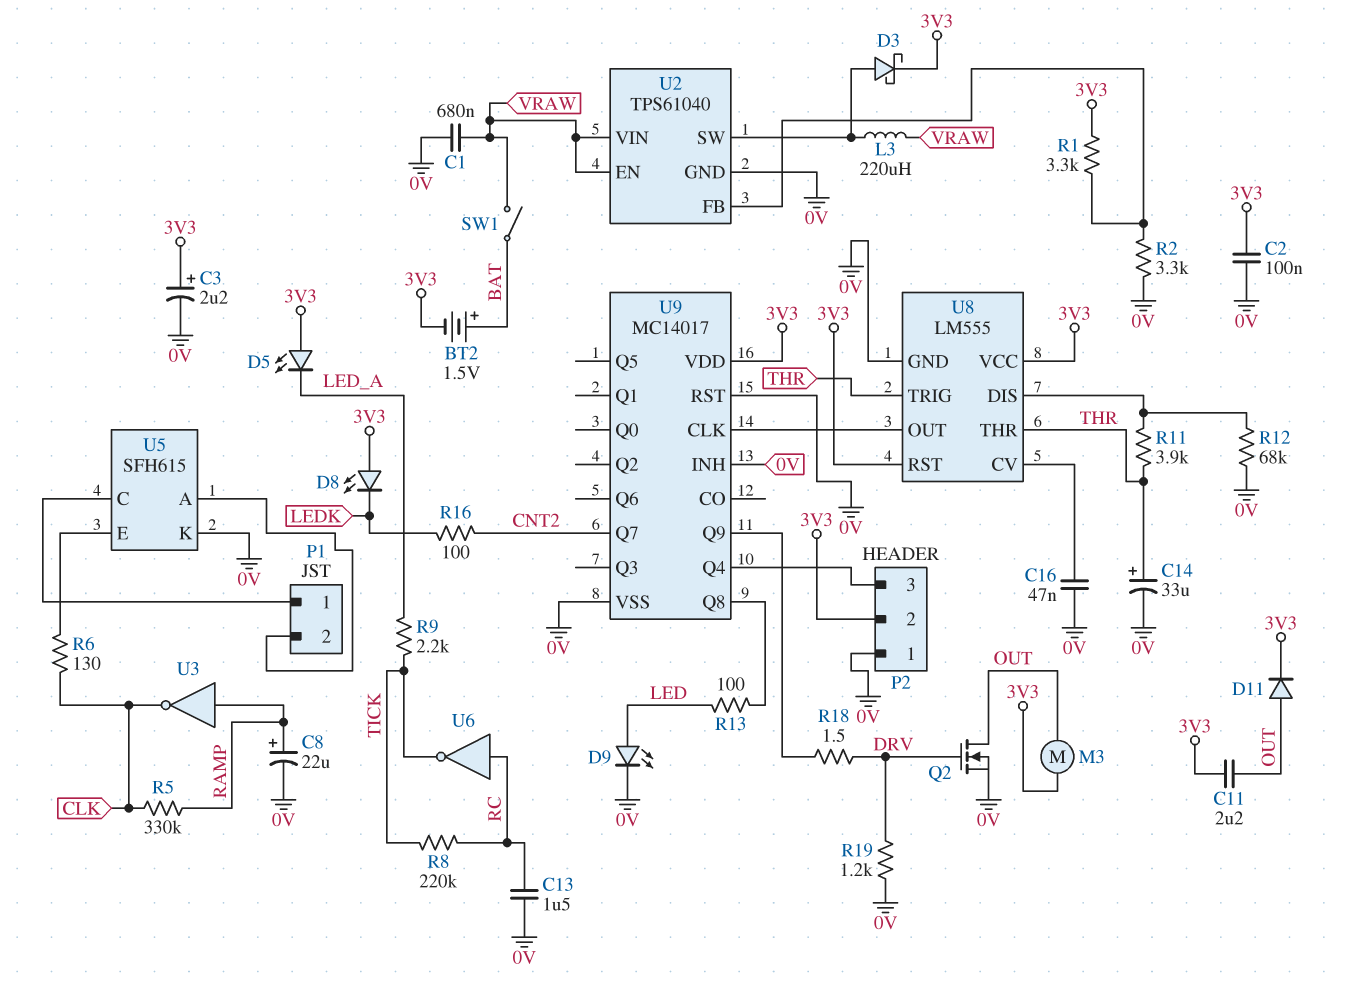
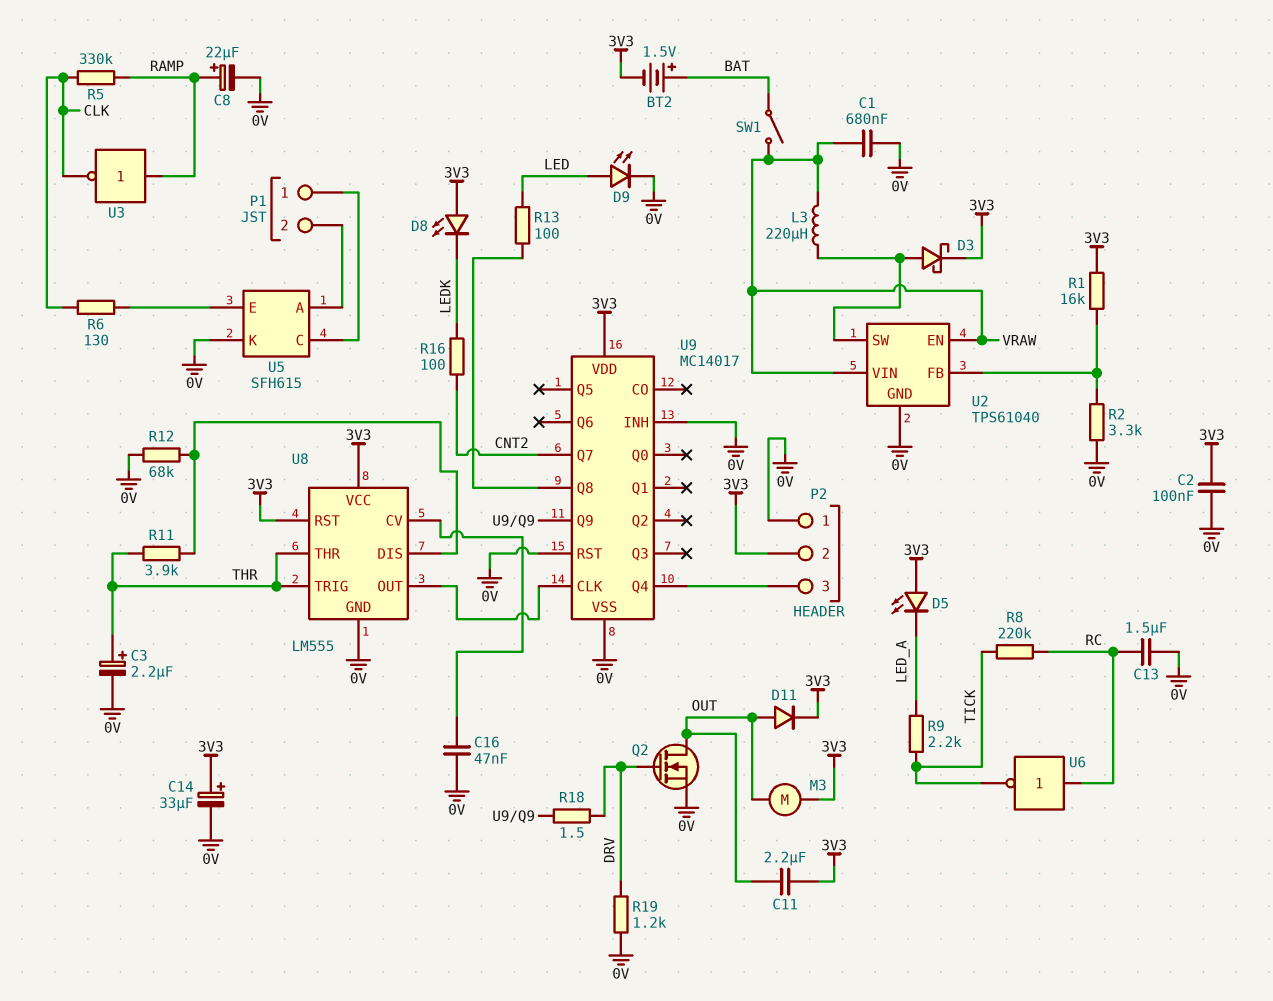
C3: 2.2uF (plus 3V3, minus 0V) -> 2.2uF (plus THR, minus 0V)
C14: 33uF (plus THR, minus 0V) -> 33uF (plus 3V3, minus 0V)
R1: 3.3k (3V3, U2/FB) -> 16k (3V3, U2/FB)

